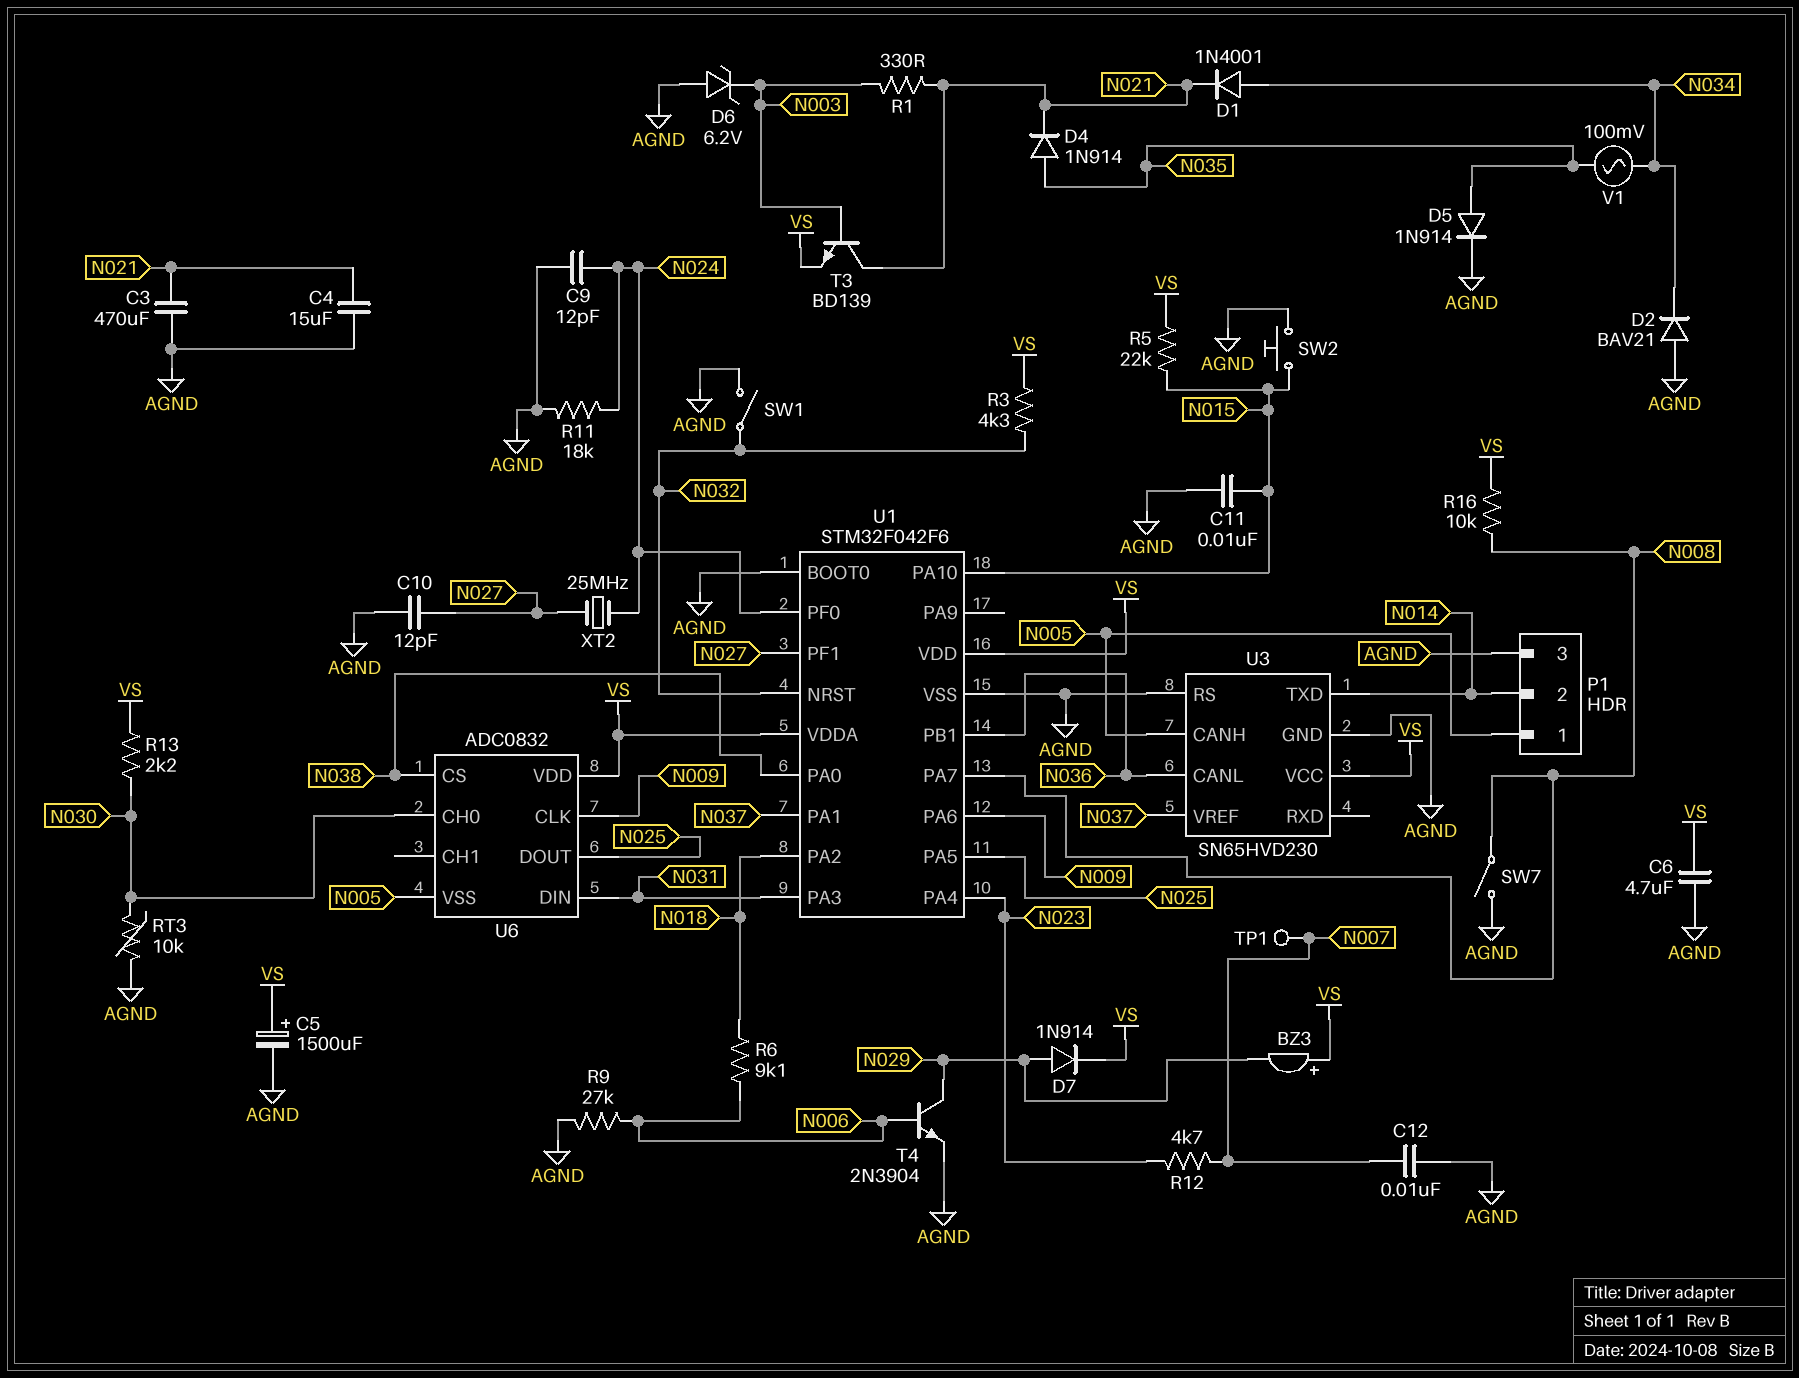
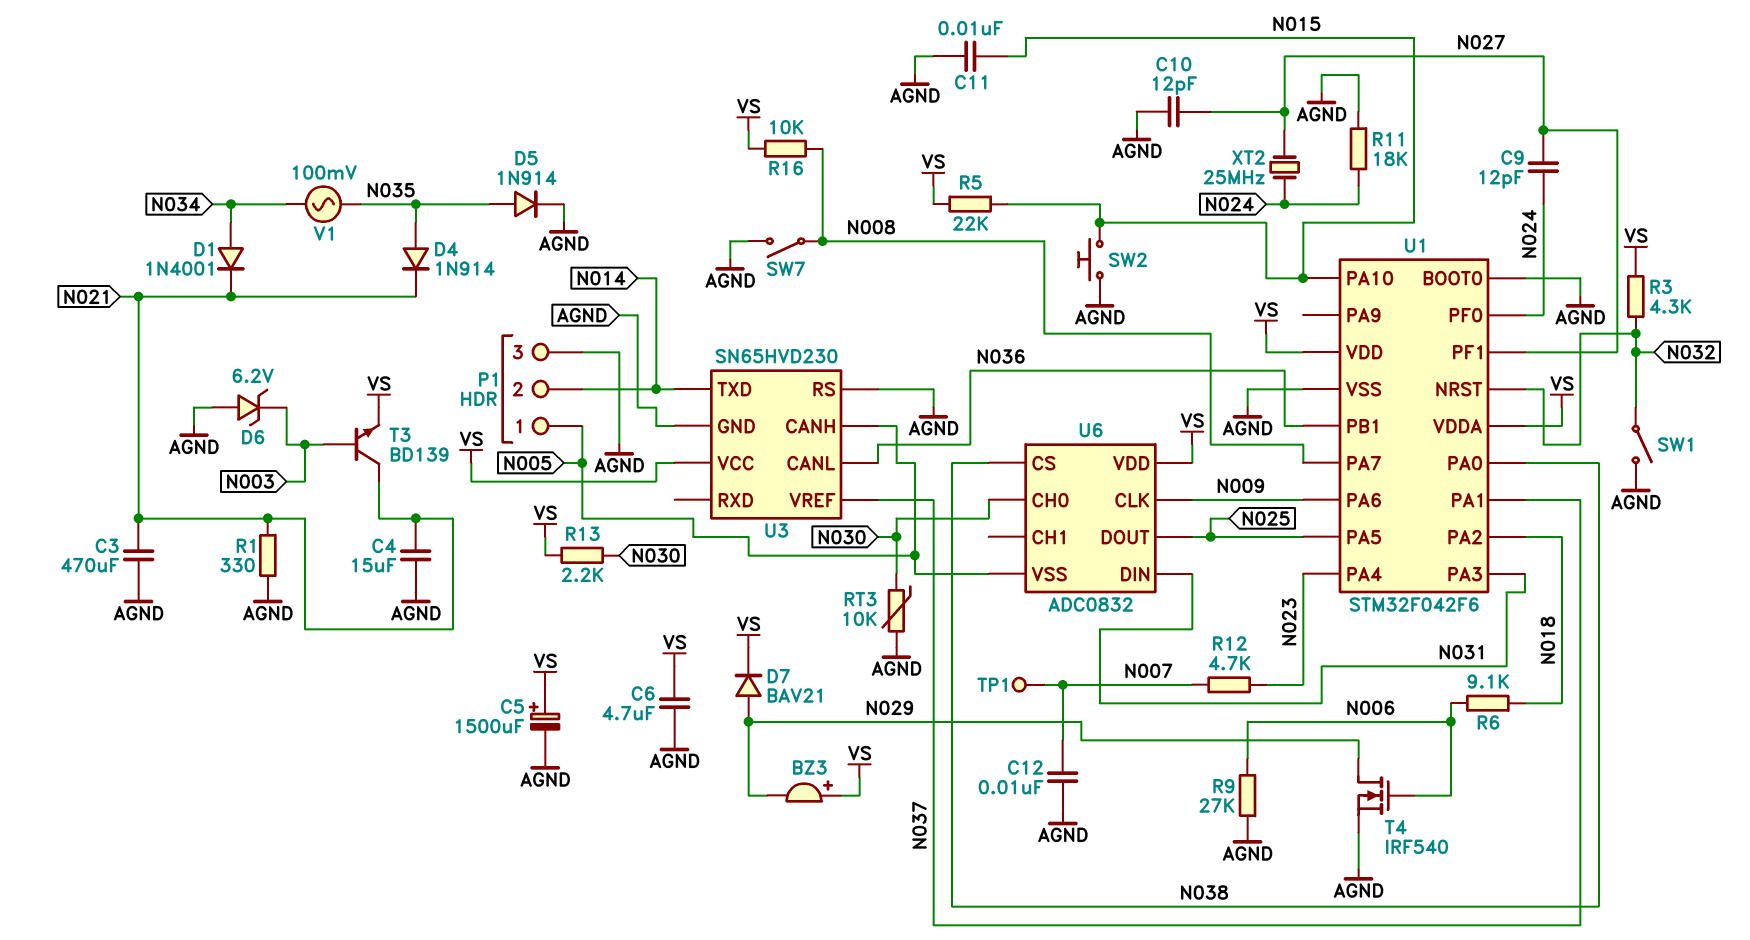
C9: 12pF (AGND, N024) -> 12pF (N024, N027)
D2: diode BAV21 (A AGND, K N034) -> none
D7: diode 1N914 (A N029, K VS) -> diode BAV21 (A N029, K VS)
R1: 330 (N003, N021) -> 330 (AGND, N021)
T4: NPN 2N3904 (B N006, C N029, E AGND) -> NMOS IRF540 (G N006, D N029, S AGND)

